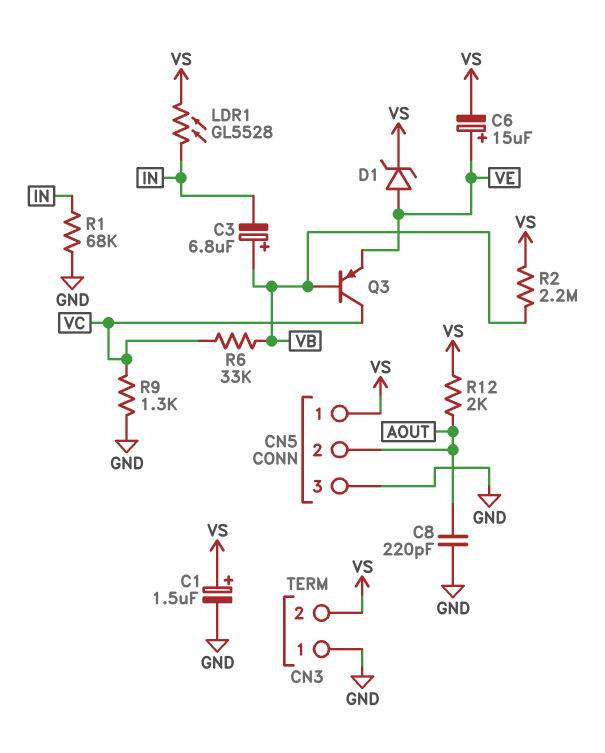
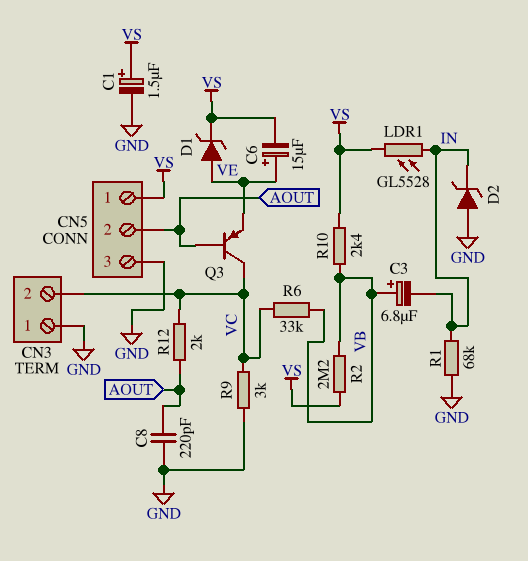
CN3 pin 2: VS -> VC
D2: none -> zener (A GND, K IN)
Q3: PNP (B VB, C VC, E VE) -> PNP (B AOUT, C VC, E VE)
R9: 1.3k (GND, VC) -> 3k (GND, VC)
R10: none -> 2.4k (VB, VS)
R12: 2k (AOUT, VS) -> 2k (AOUT, VC)

